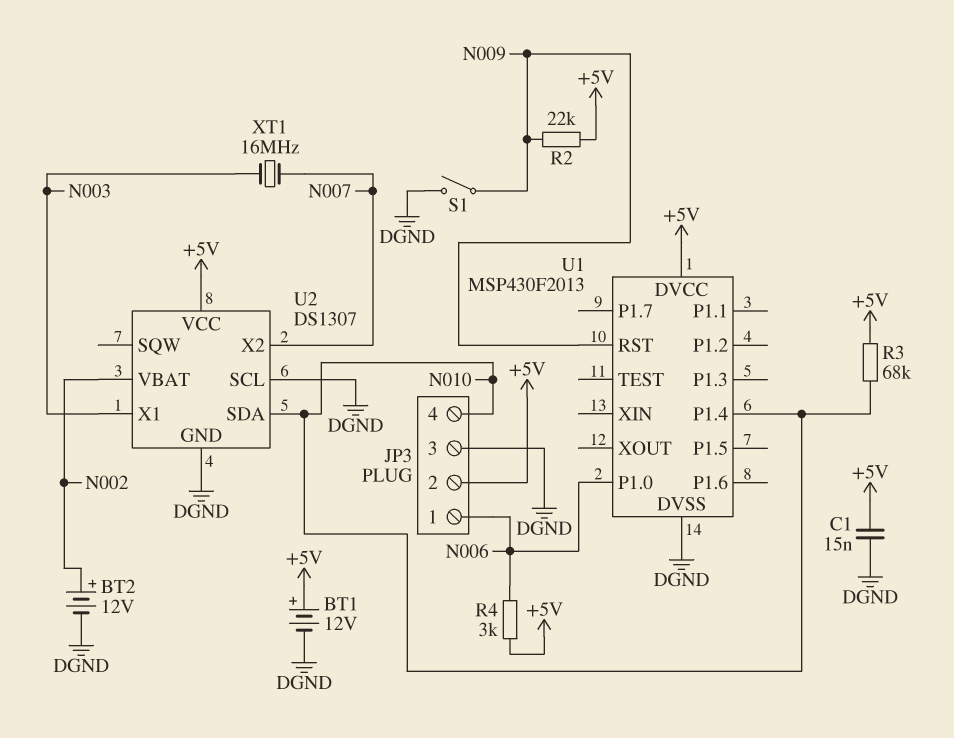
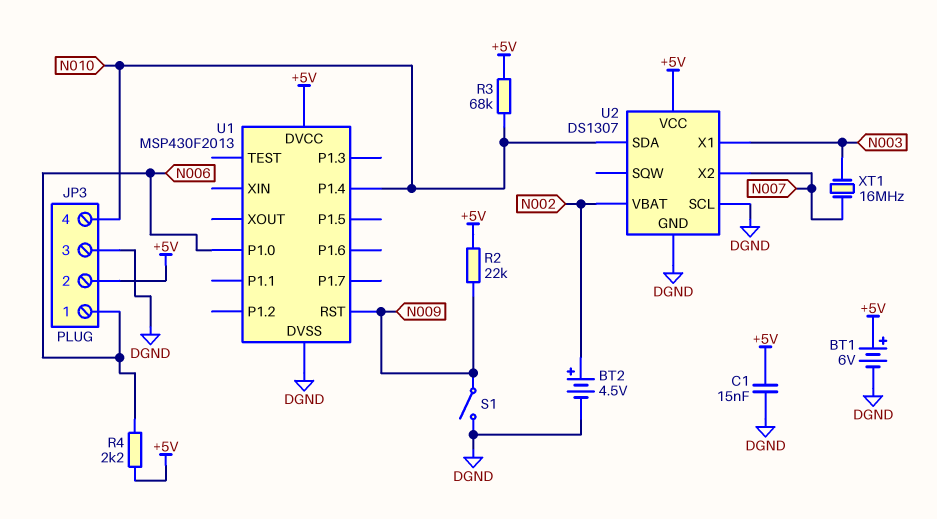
BT1: 12V (plus +5V, minus DGND) -> 6V (plus +5V, minus DGND)
BT2: 12V (plus N002, minus DGND) -> 4.5V (plus N002, minus DGND)
R4: 3k (+5V, N006) -> 2.2k (+5V, N006)

